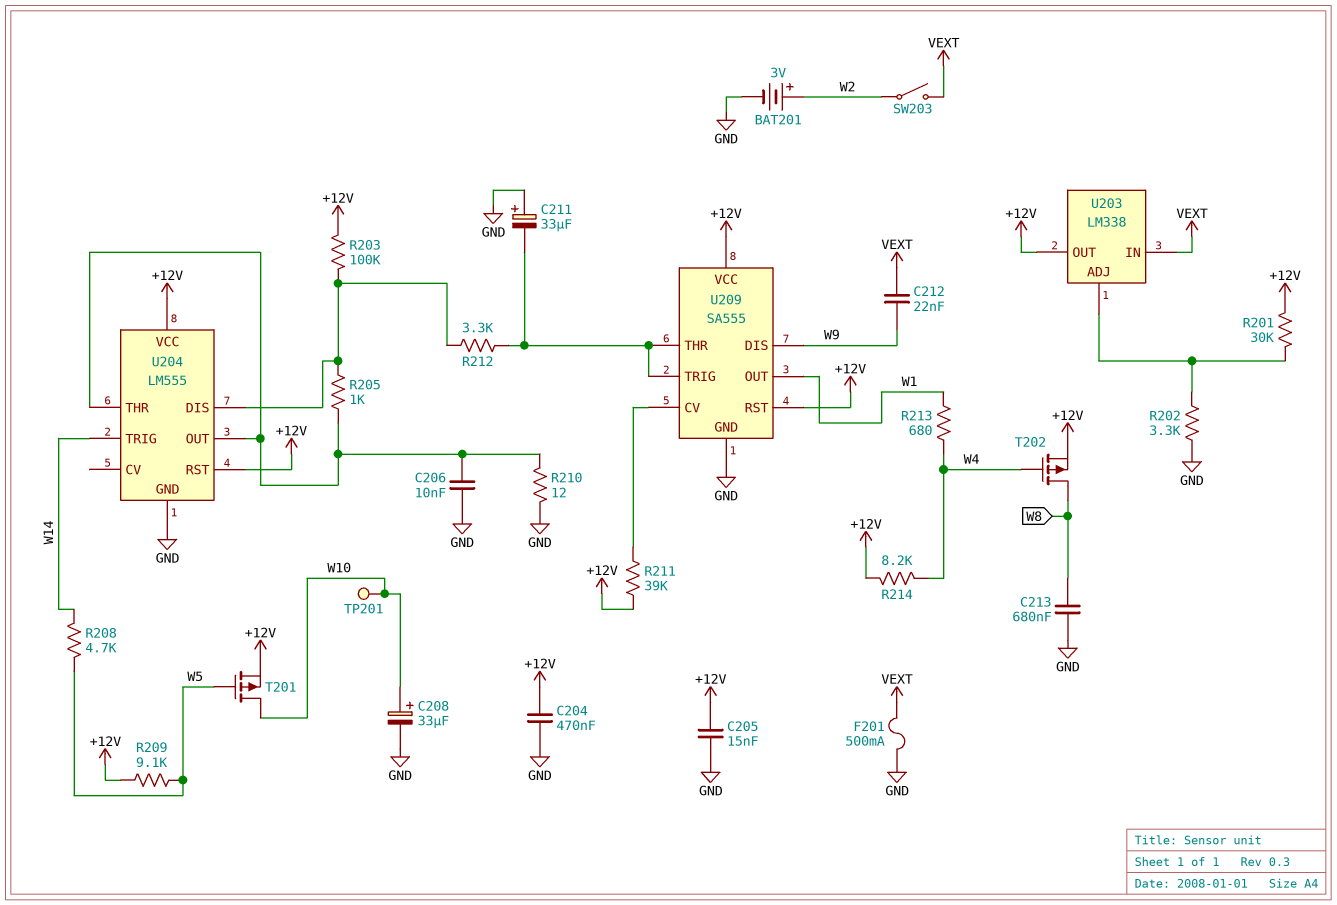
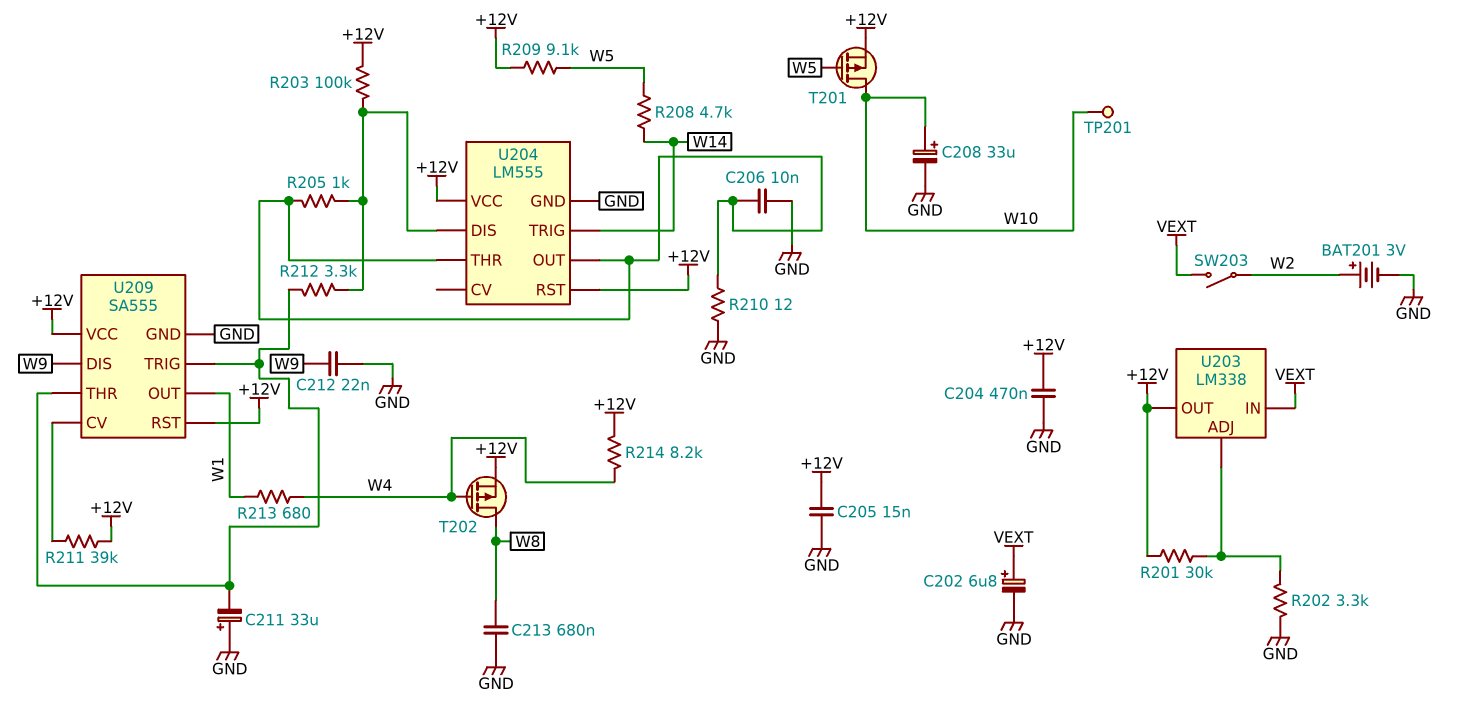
C202: none -> 6.8uF (plus VEXT, minus GND)
C212: 22nF (VEXT, W9) -> 22nF (GND, W9)
F201: 500mA (GND, VEXT) -> none

